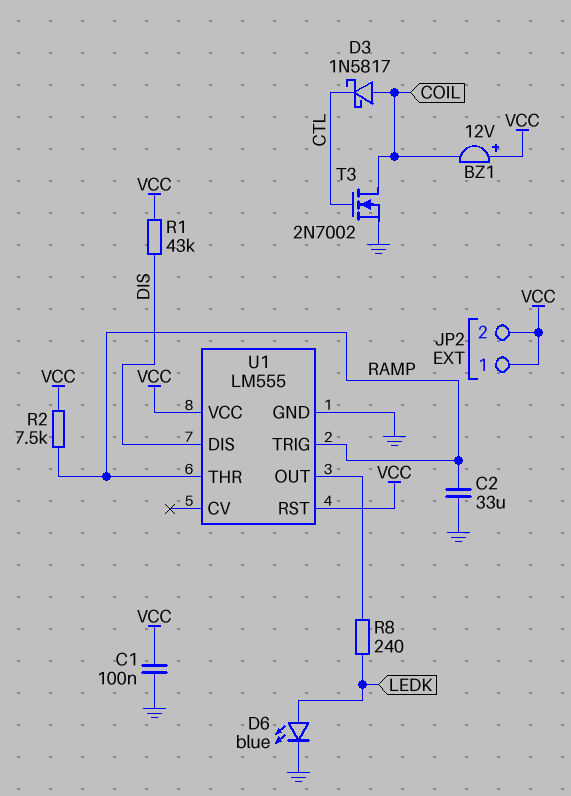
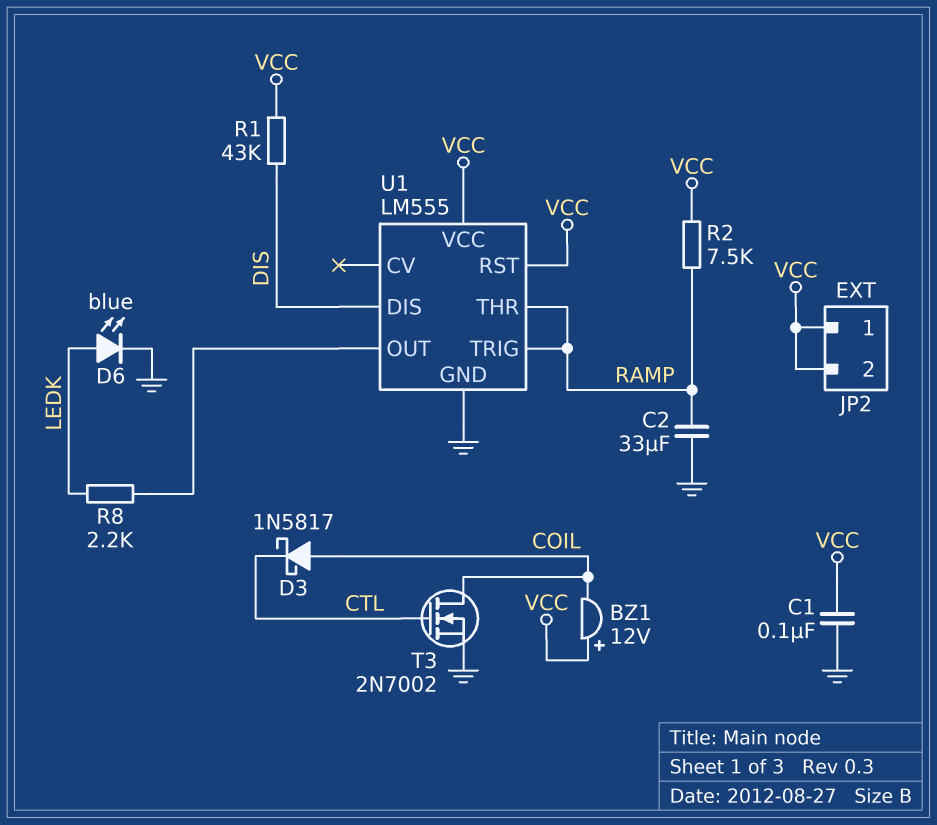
R8: 240 (LEDK, U1/OUT) -> 2.2k (LEDK, U1/OUT)

